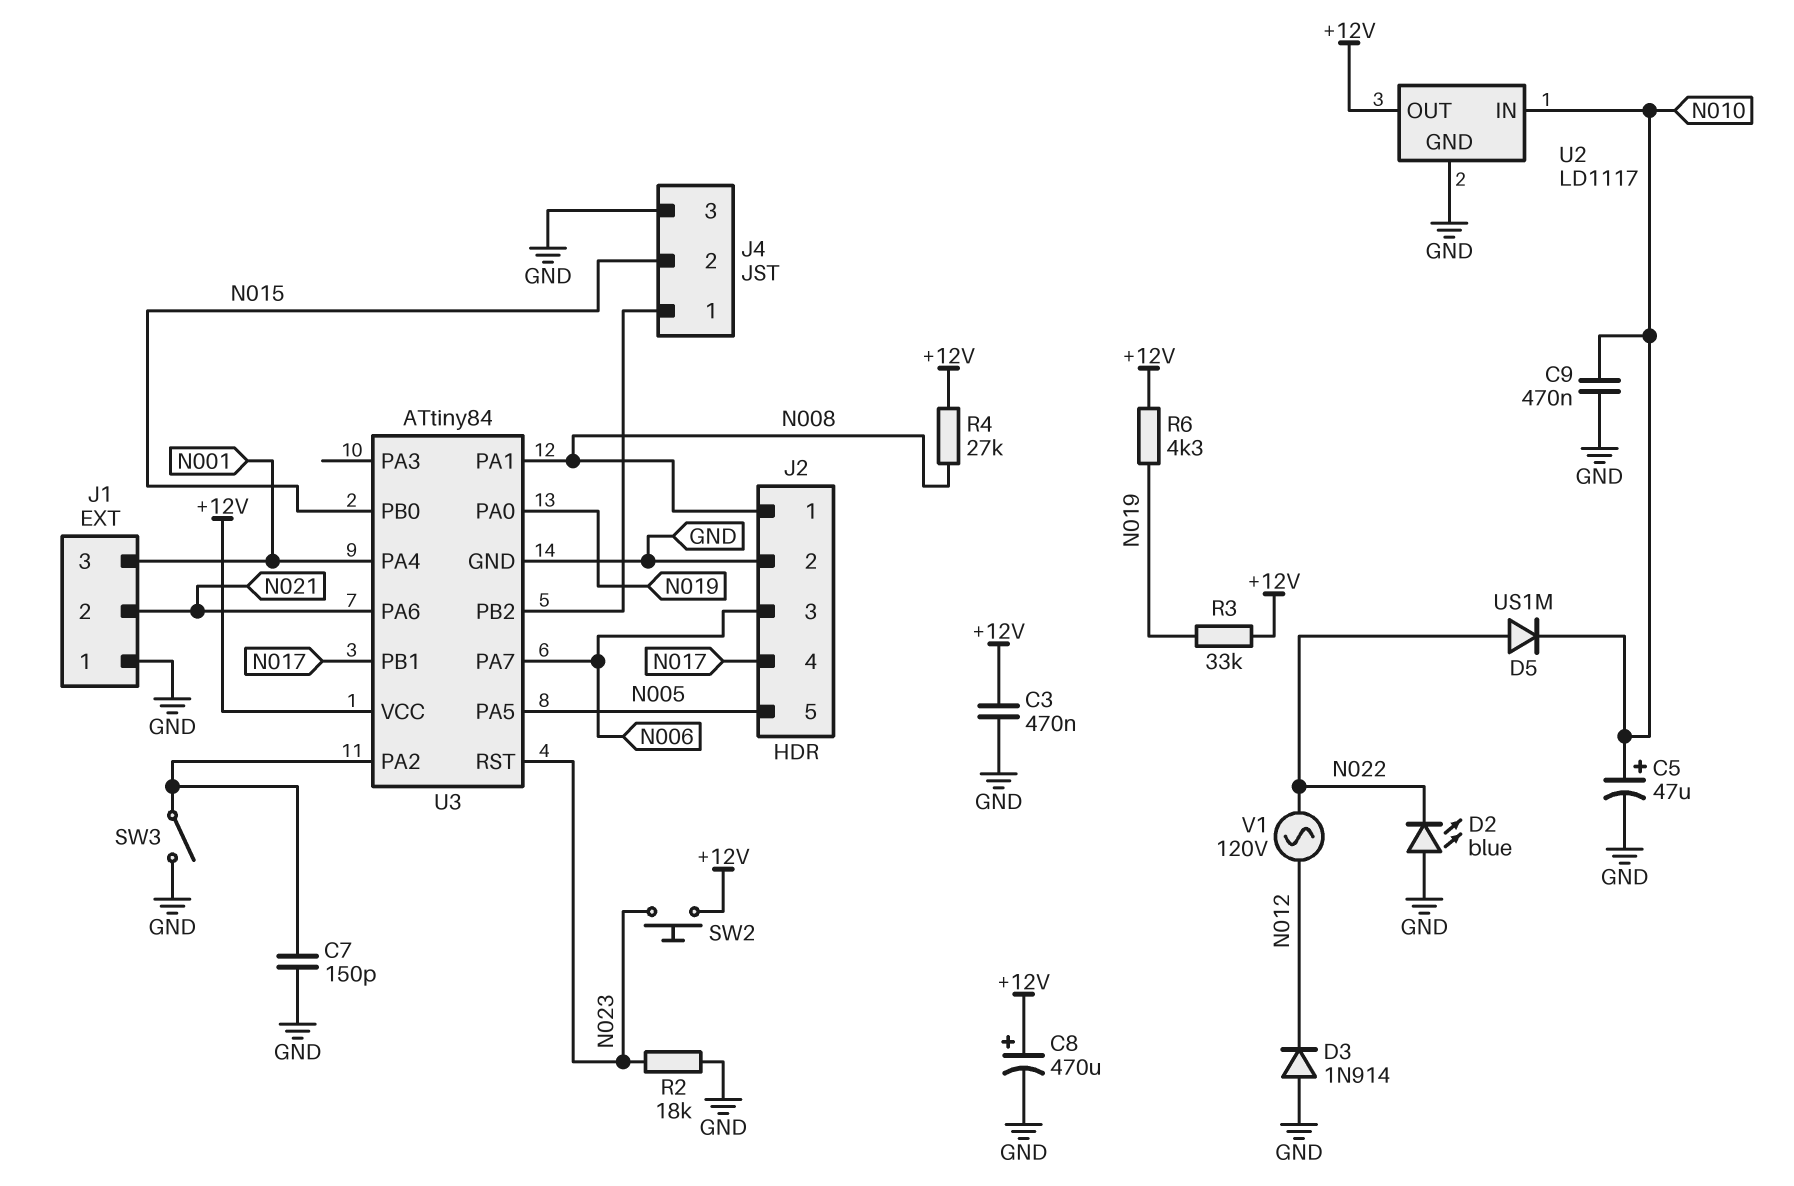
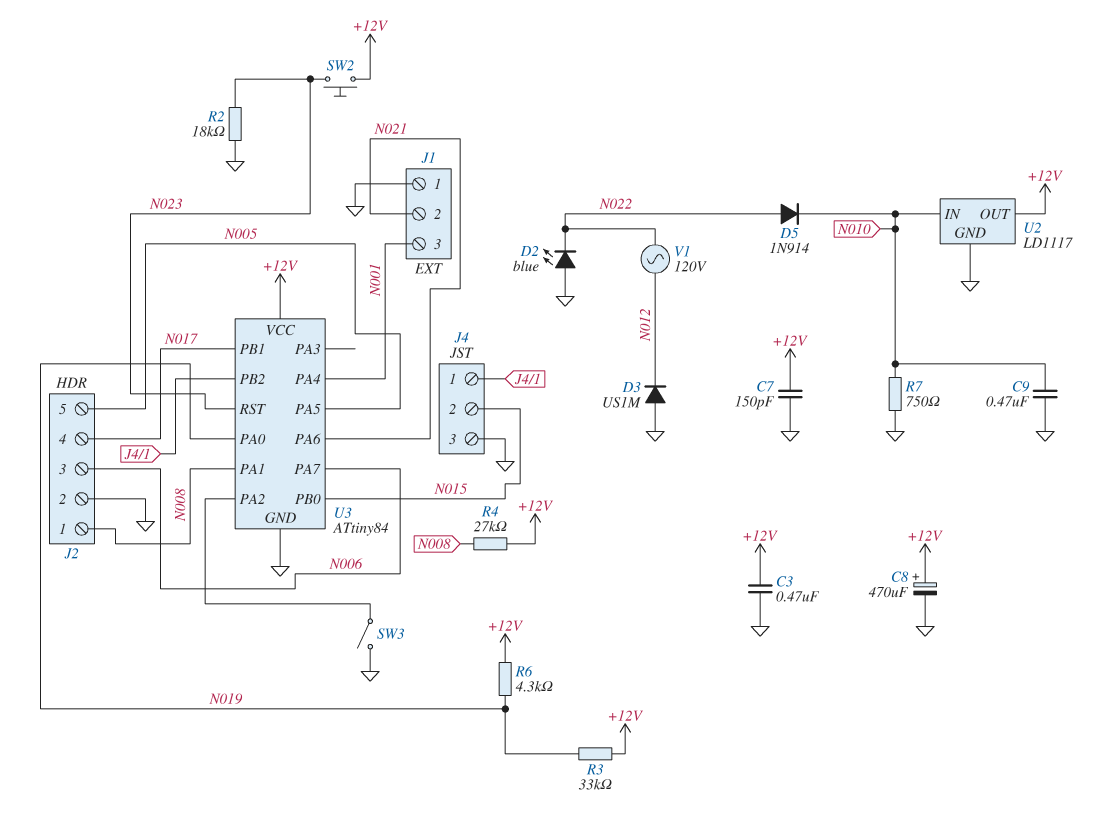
C5: 47uF (plus N010, minus GND) -> none
C7: 150pF (GND, U3/PA2) -> 150pF (+12V, GND)
D3: diode 1N914 (A GND, K N012) -> diode US1M (A GND, K N012)
D5: diode US1M (A N022, K N010) -> diode 1N914 (A N022, K N010)
R7: none -> 750 (GND, N010)

